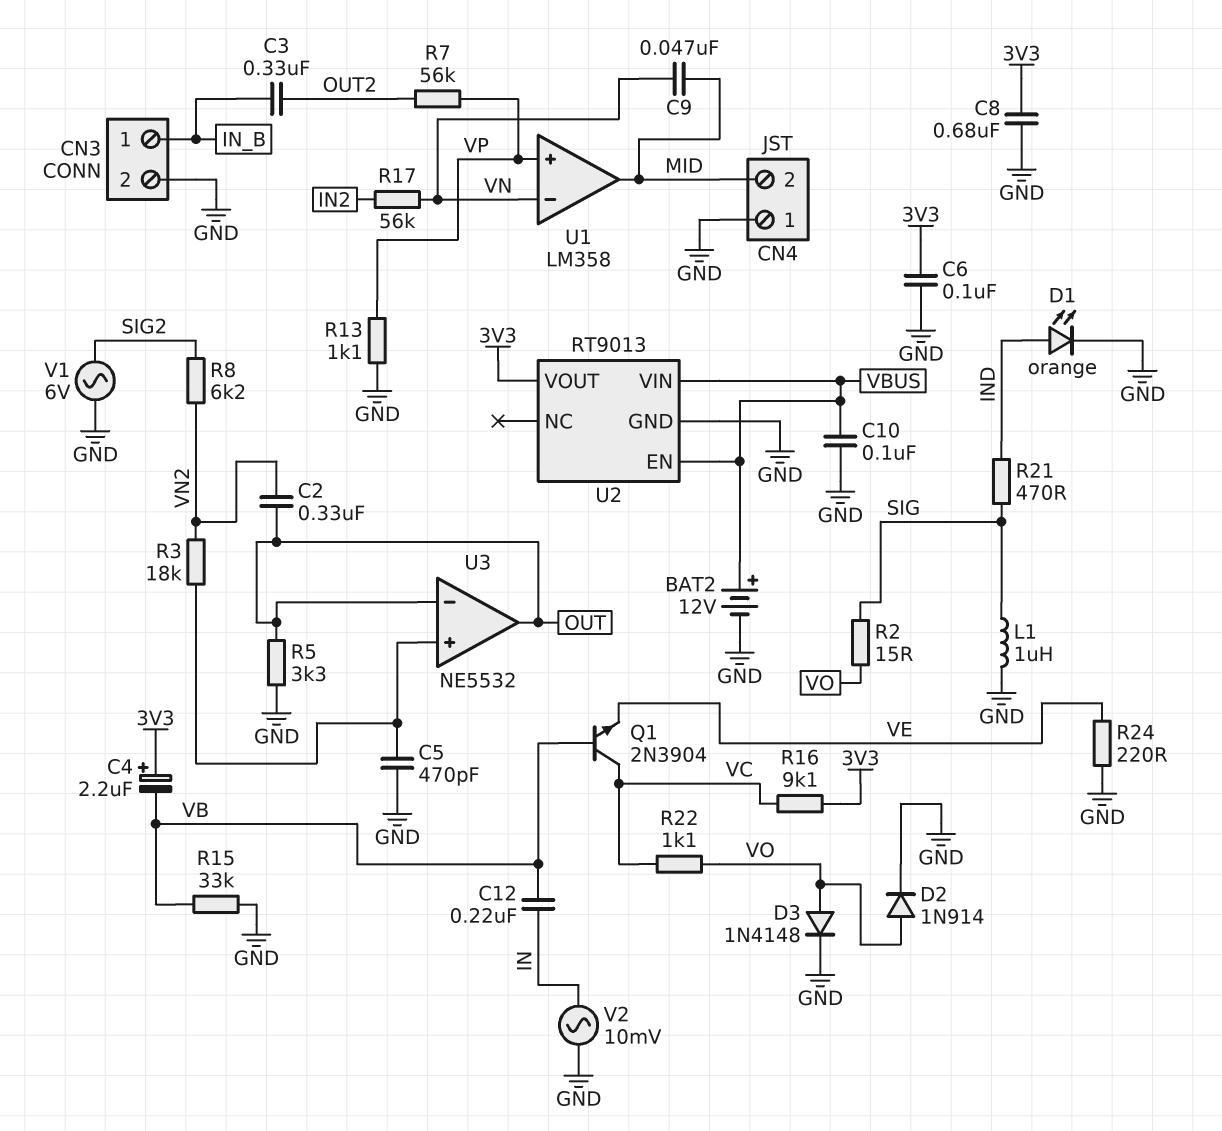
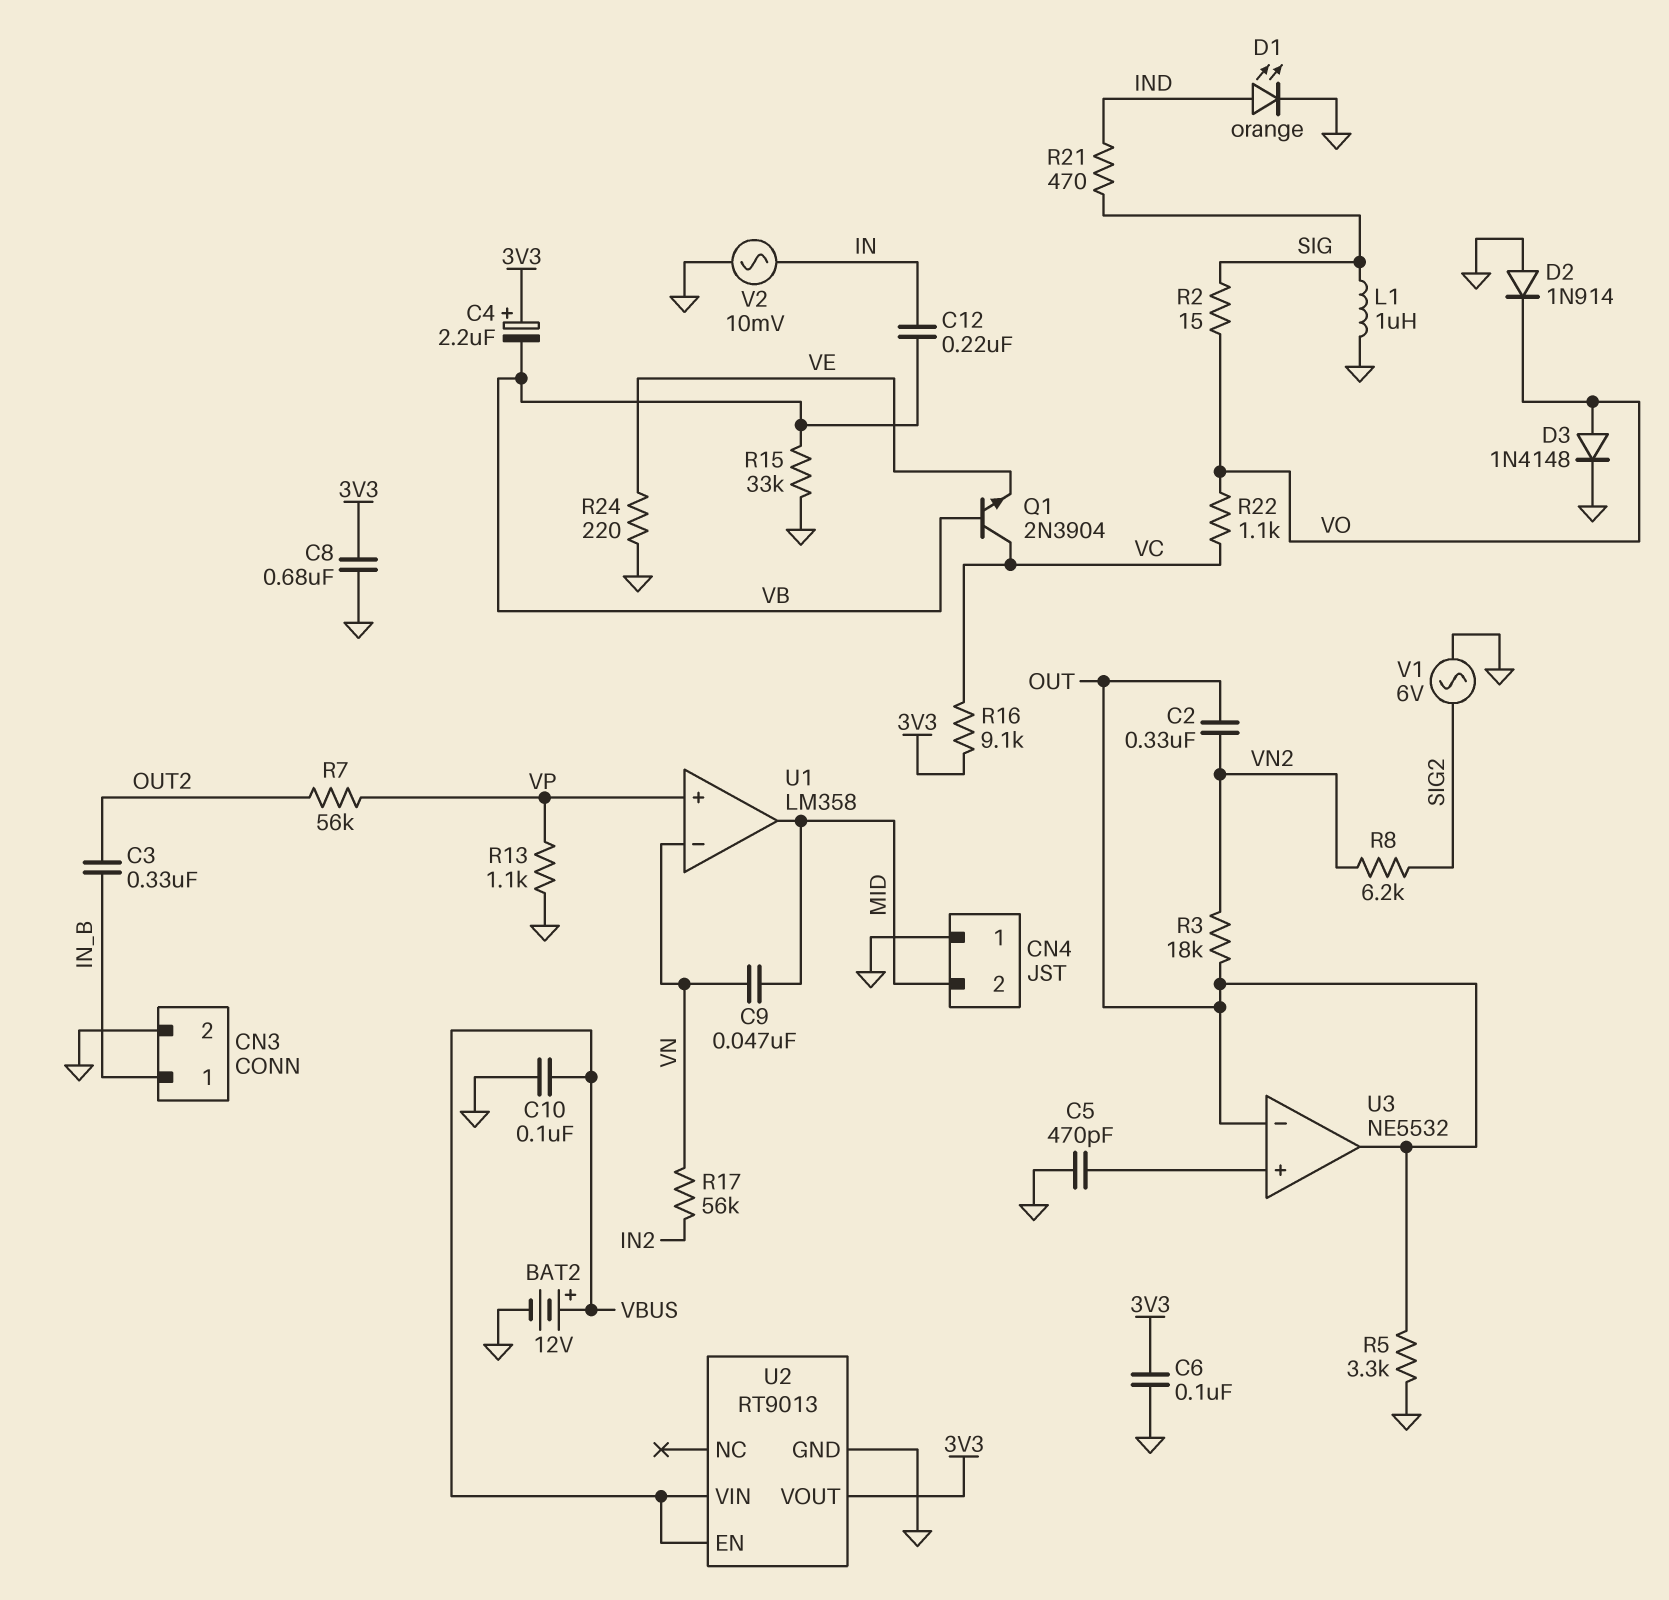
D2: diode 1N914 (A VO, K GND) -> diode 1N914 (A GND, K VO)
R3: 18k (U3/in+, VN2) -> 18k (OUT, VN2)

